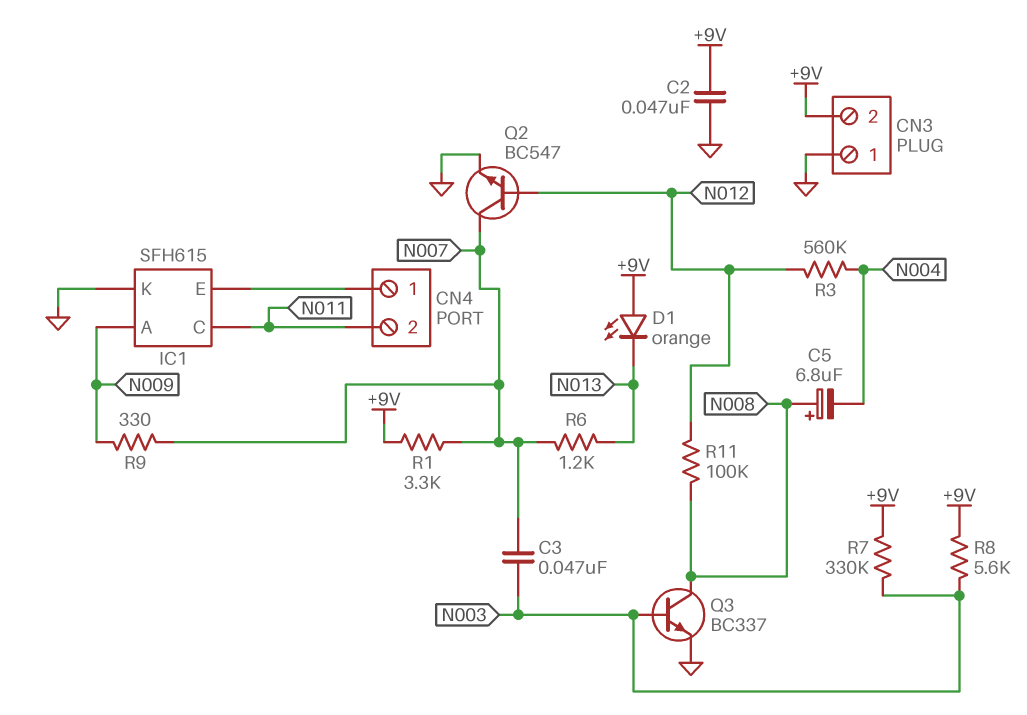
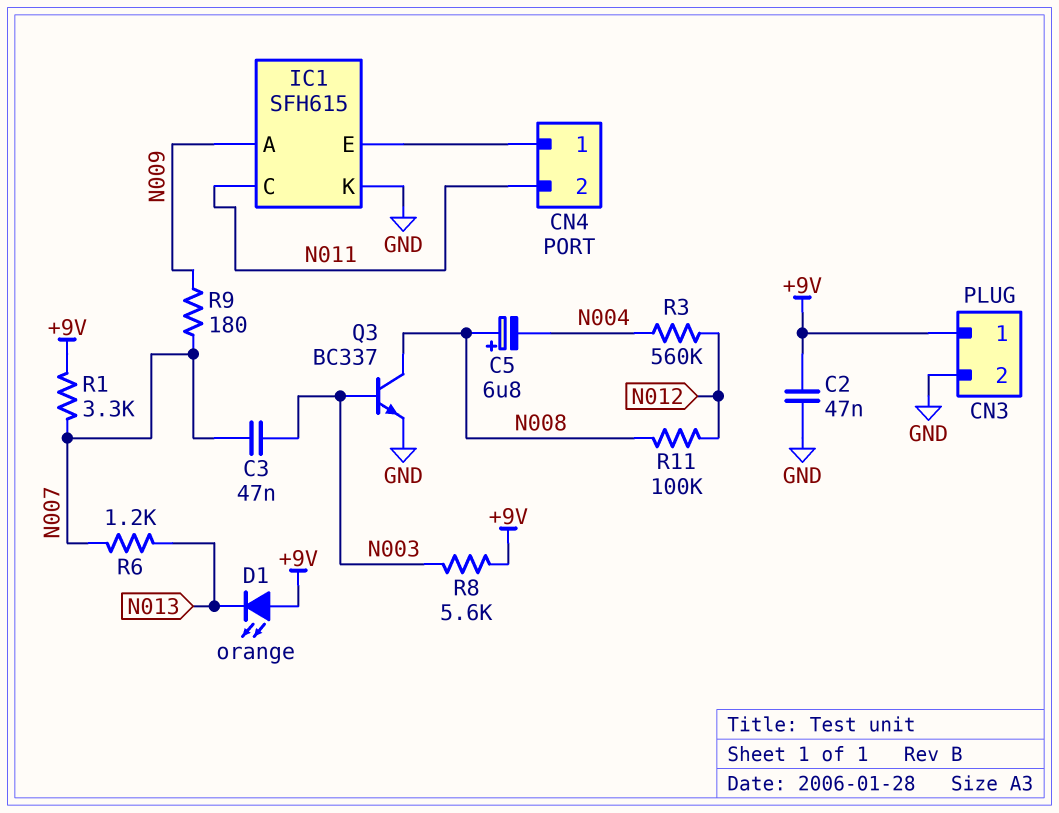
CN3 pin 1: GND -> +9V
CN3 pin 2: +9V -> GND
Q2: NPN BC547 (B N012, C N007, E GND) -> none
R7: 330k (+9V, N003) -> none
R9: 330 (N007, N009) -> 180 (N007, N009)

